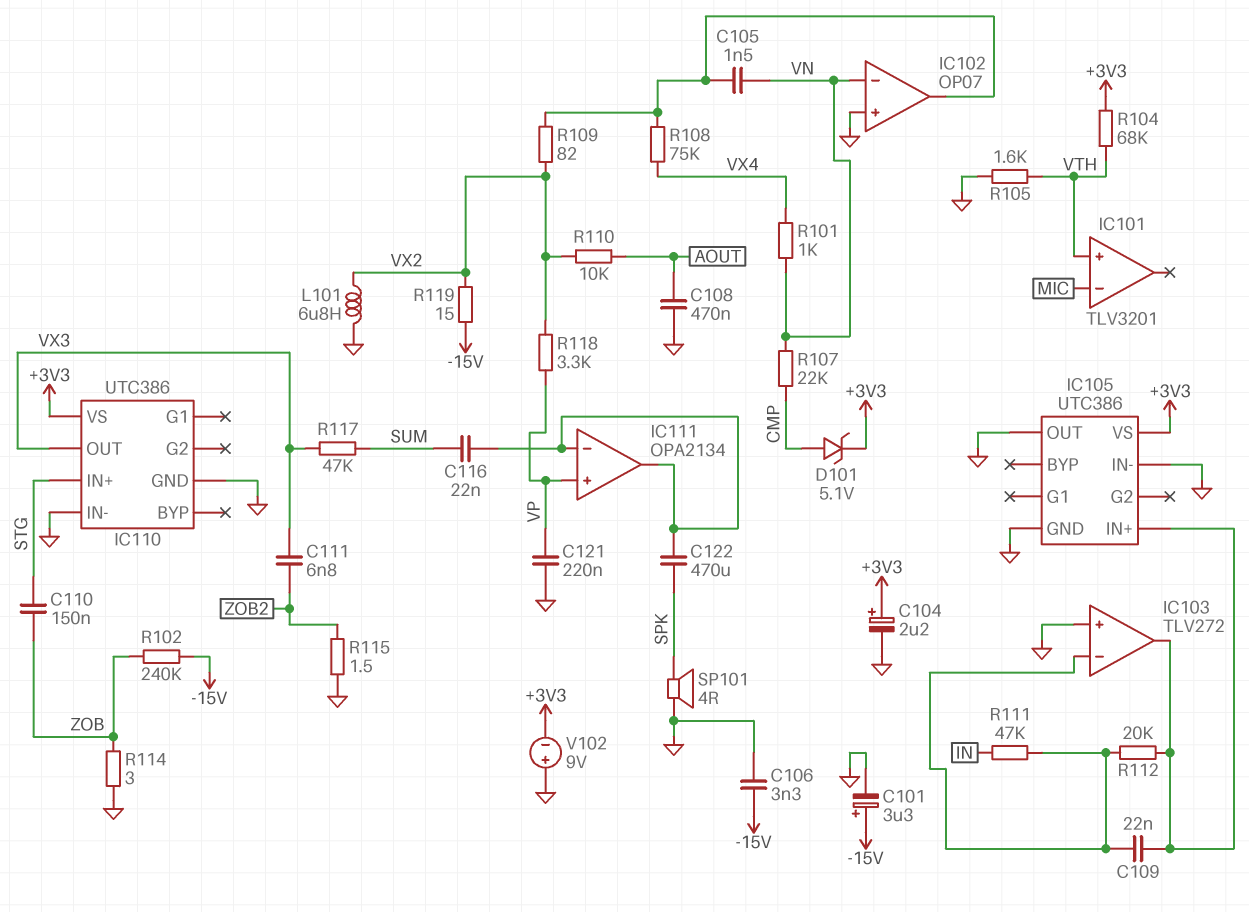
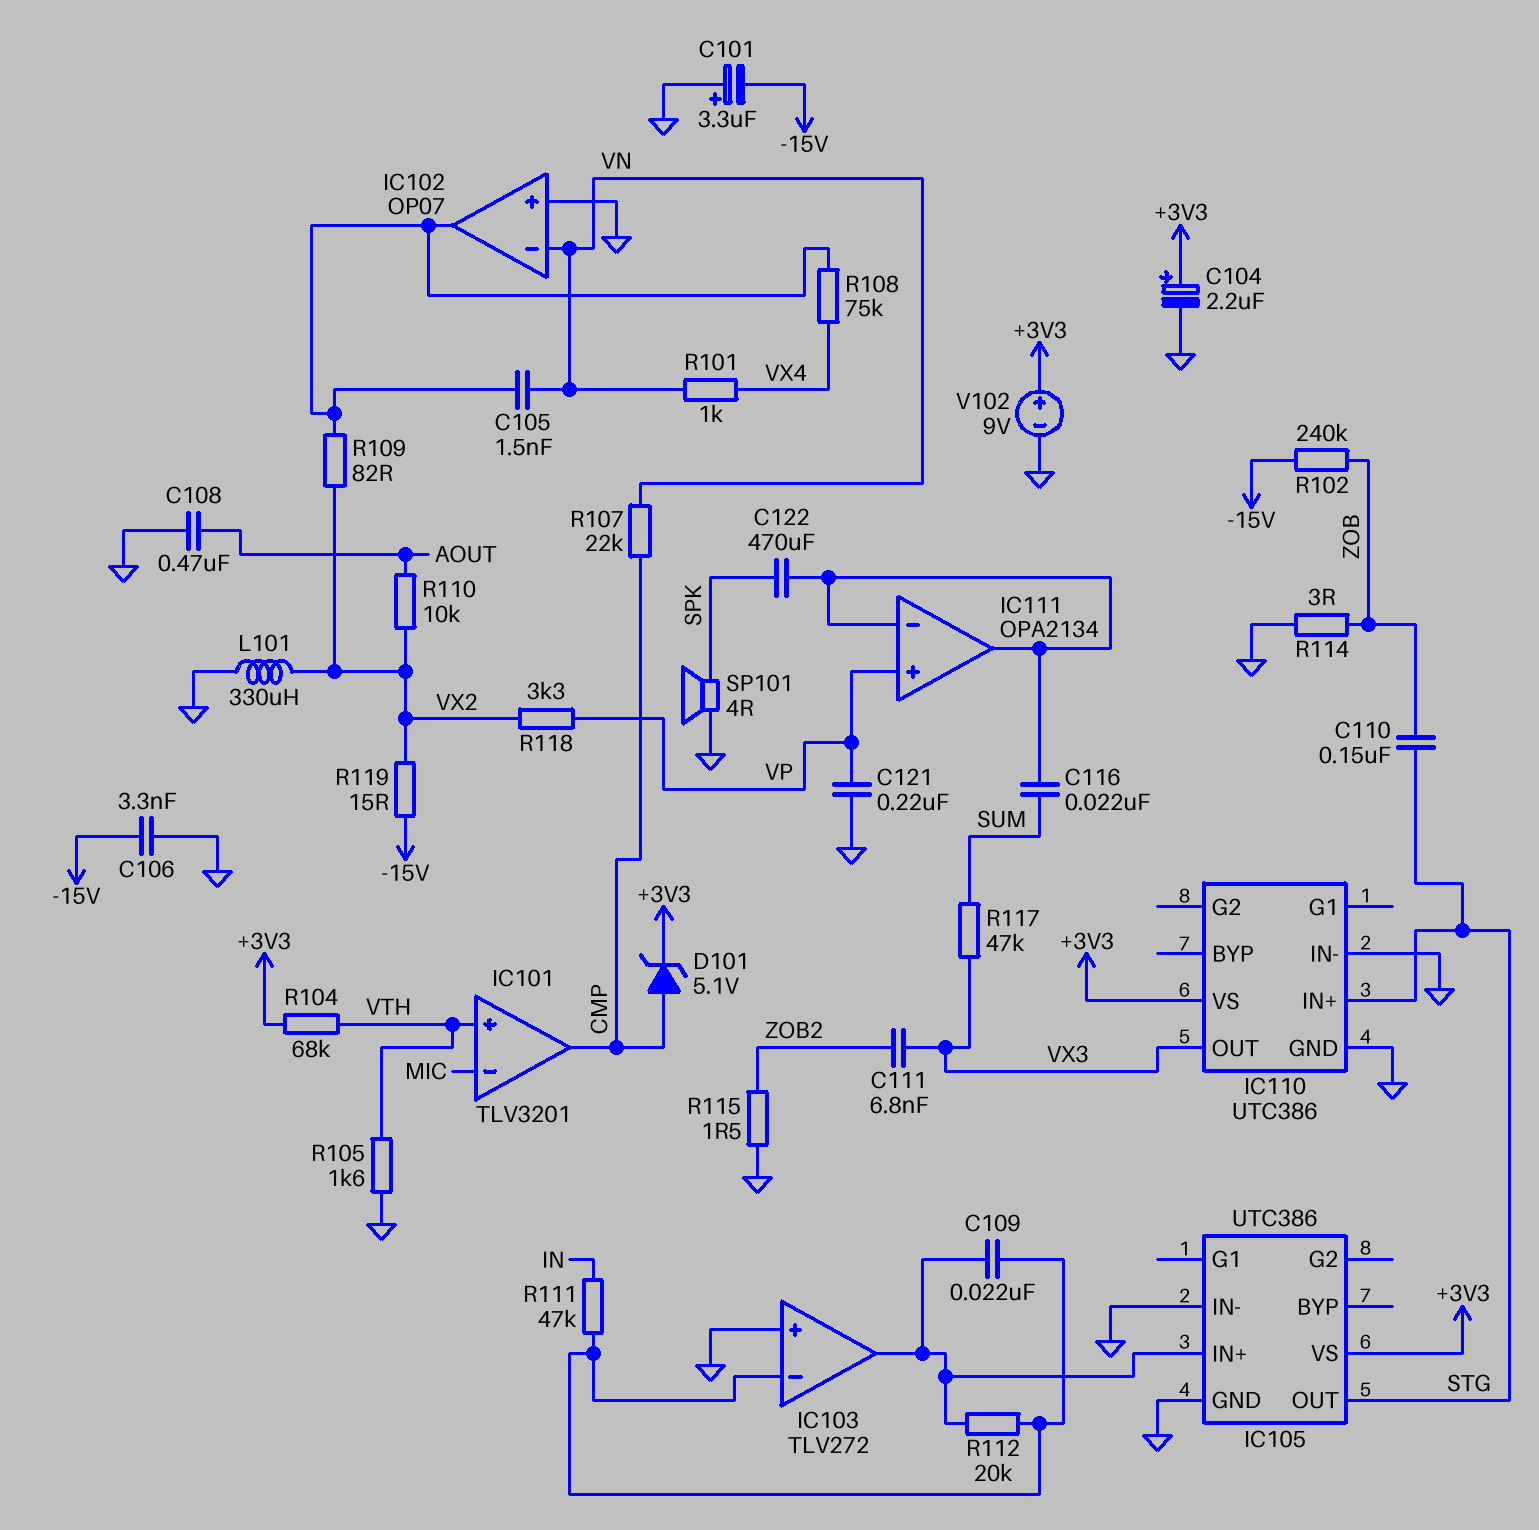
C101: 3.3uF (plus -15V, minus GND) -> 3.3uF (plus GND, minus -15V)
IC101 pin out: none -> CMP
IC105 pin OUT: GND -> STG
L101: 6.8uH (GND, VX2) -> 330uH (GND, VX2)
V102: 9V (plus GND, minus +3V3) -> 9V (plus +3V3, minus GND)

